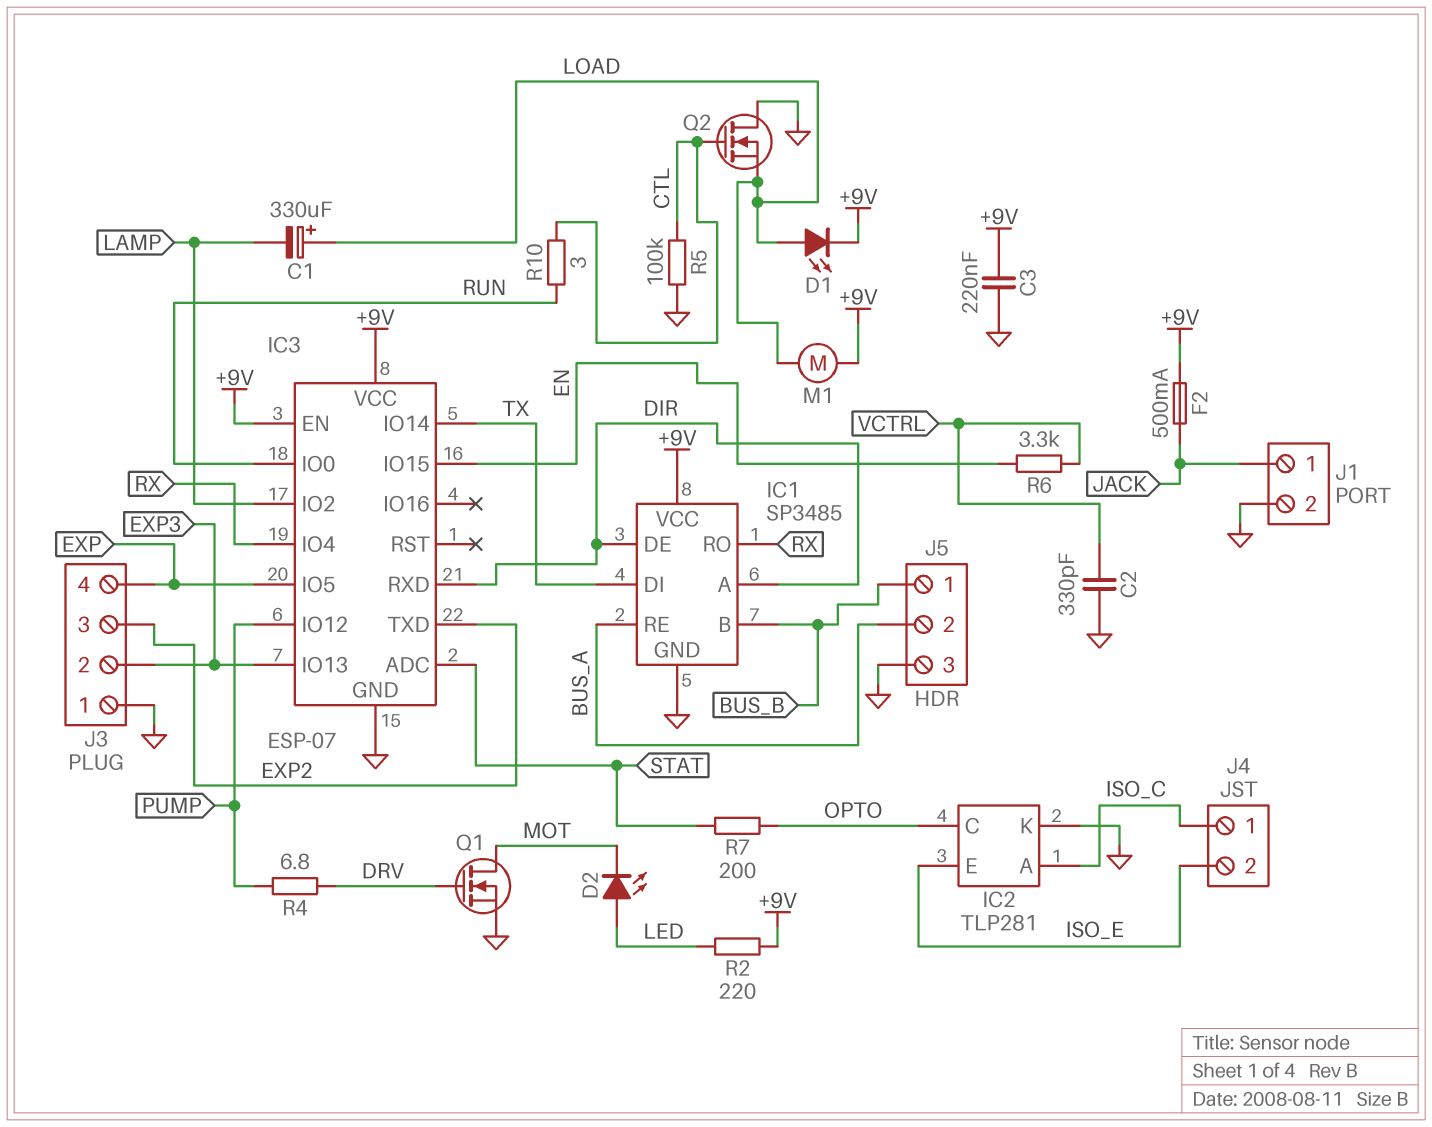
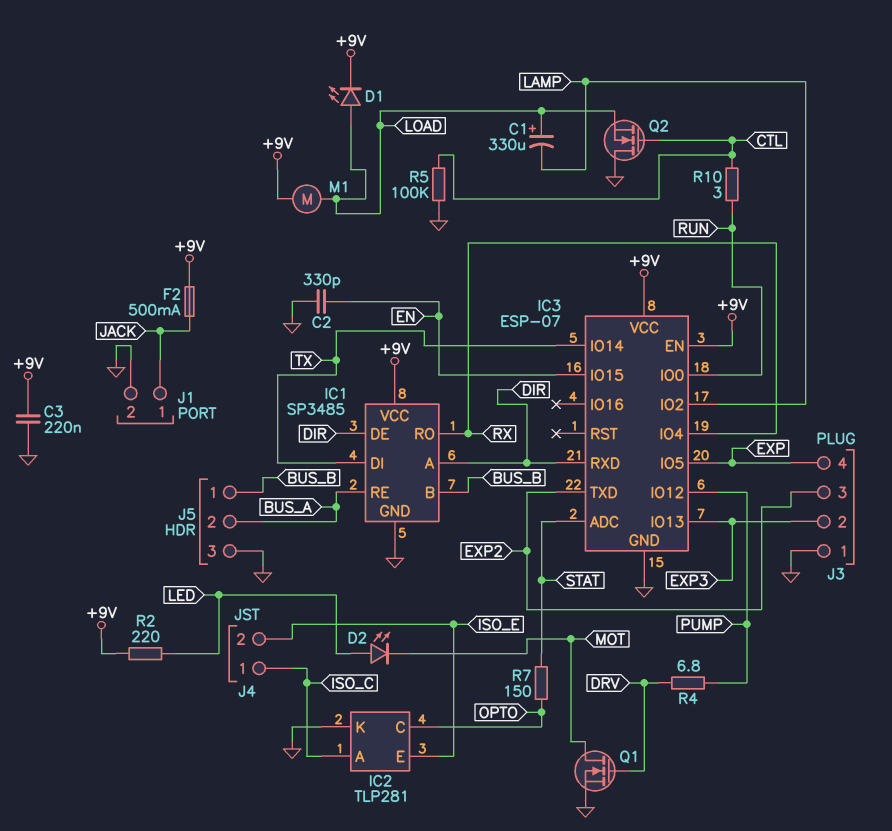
C2: 330pF (GND, VCTRL) -> 330pF (EN, GND)
R6: 3.3k (EN, VCTRL) -> none
R7: 200 (OPTO, STAT) -> 150 (OPTO, STAT)

